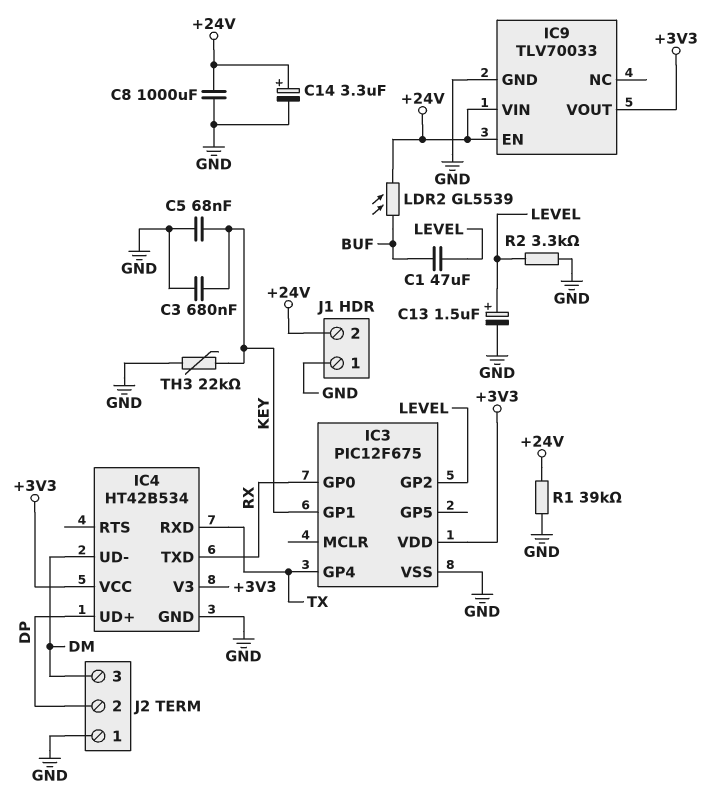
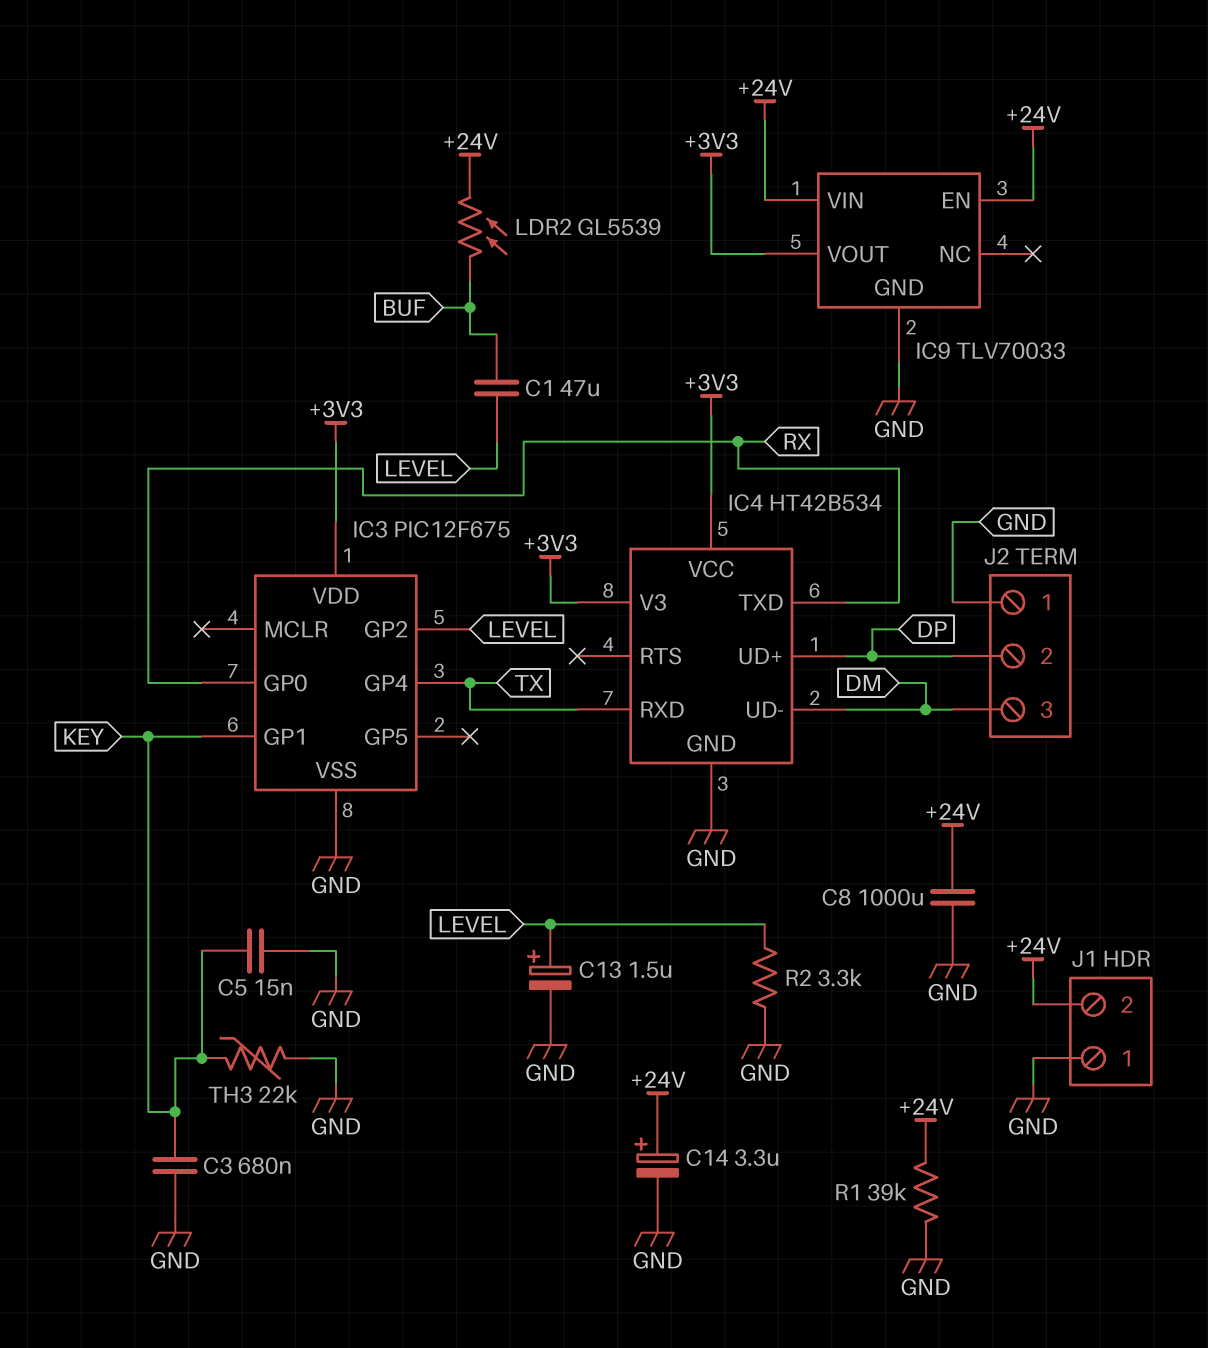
C5: 68nF (GND, KEY) -> 15nF (GND, KEY)

